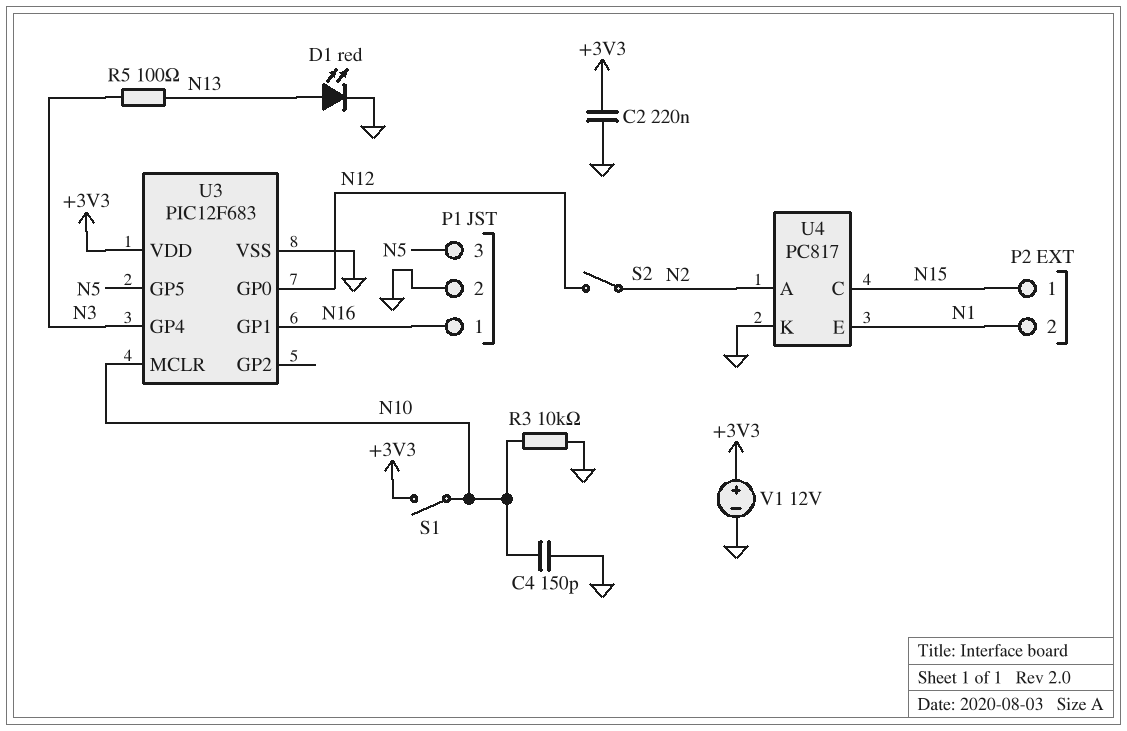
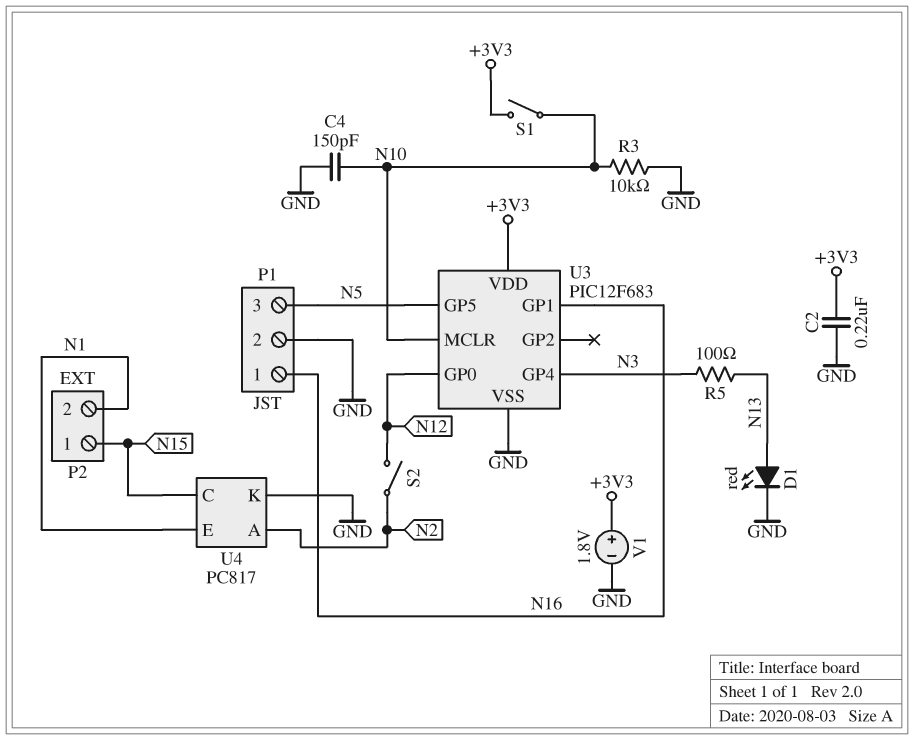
V1: 12V (plus +3V3, minus GND) -> 1.8V (plus +3V3, minus GND)

